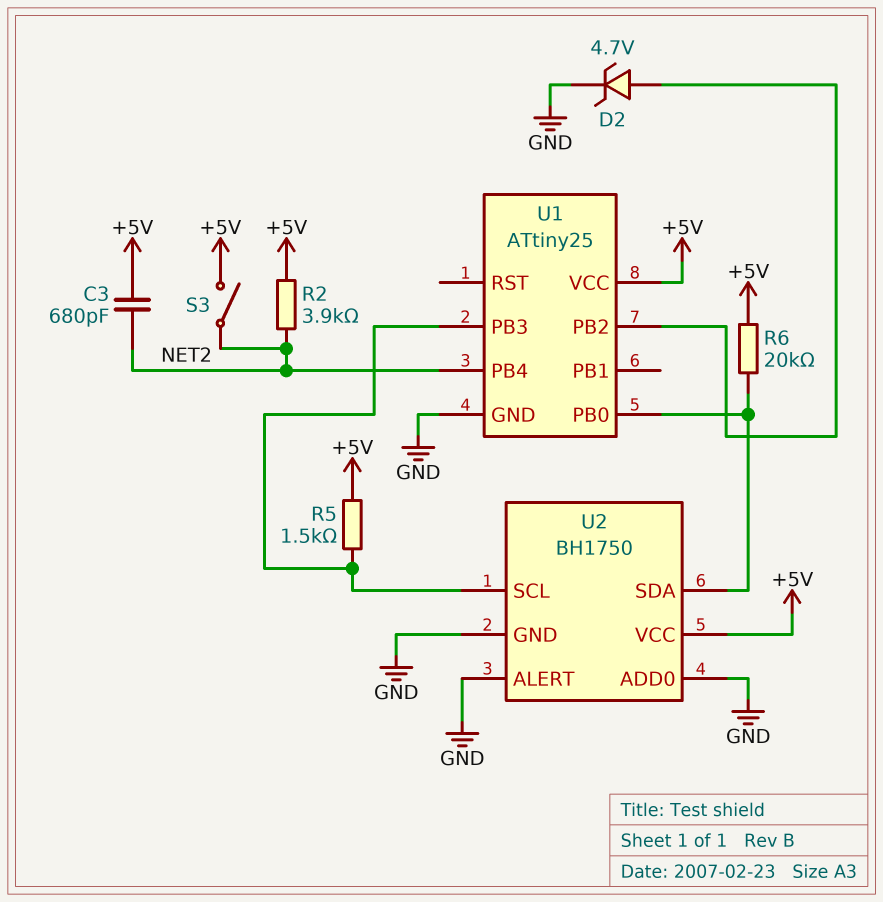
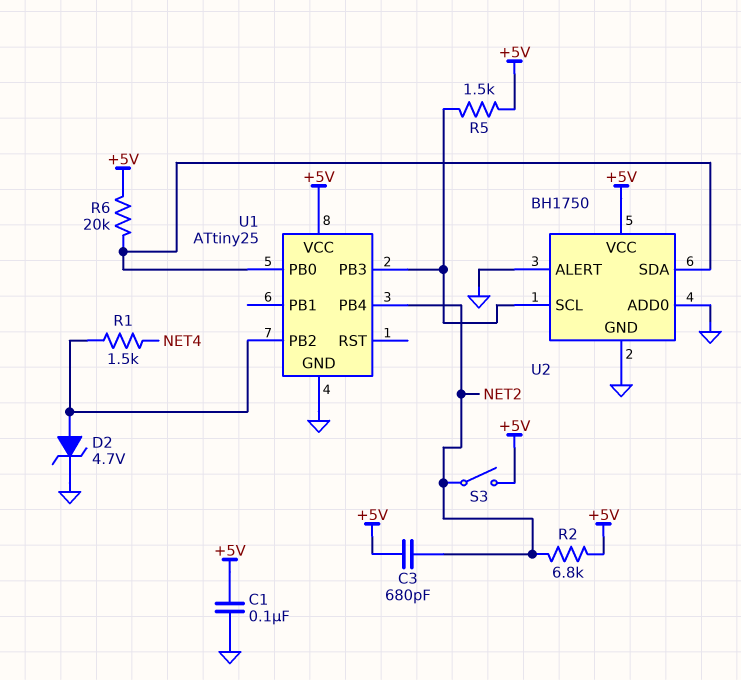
C1: none -> 100nF (+5V, GND)
R1: none -> 1.5k (NET4, U1/PB2)
R2: 3.9k (+5V, NET2) -> 6.8k (+5V, NET2)

